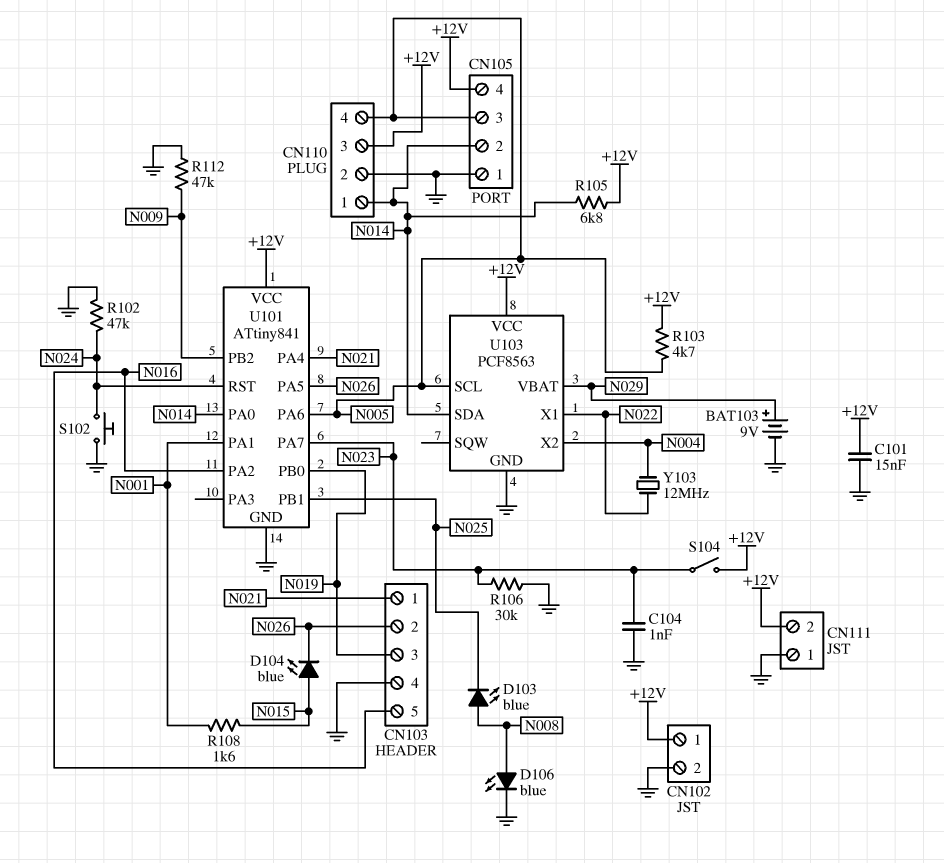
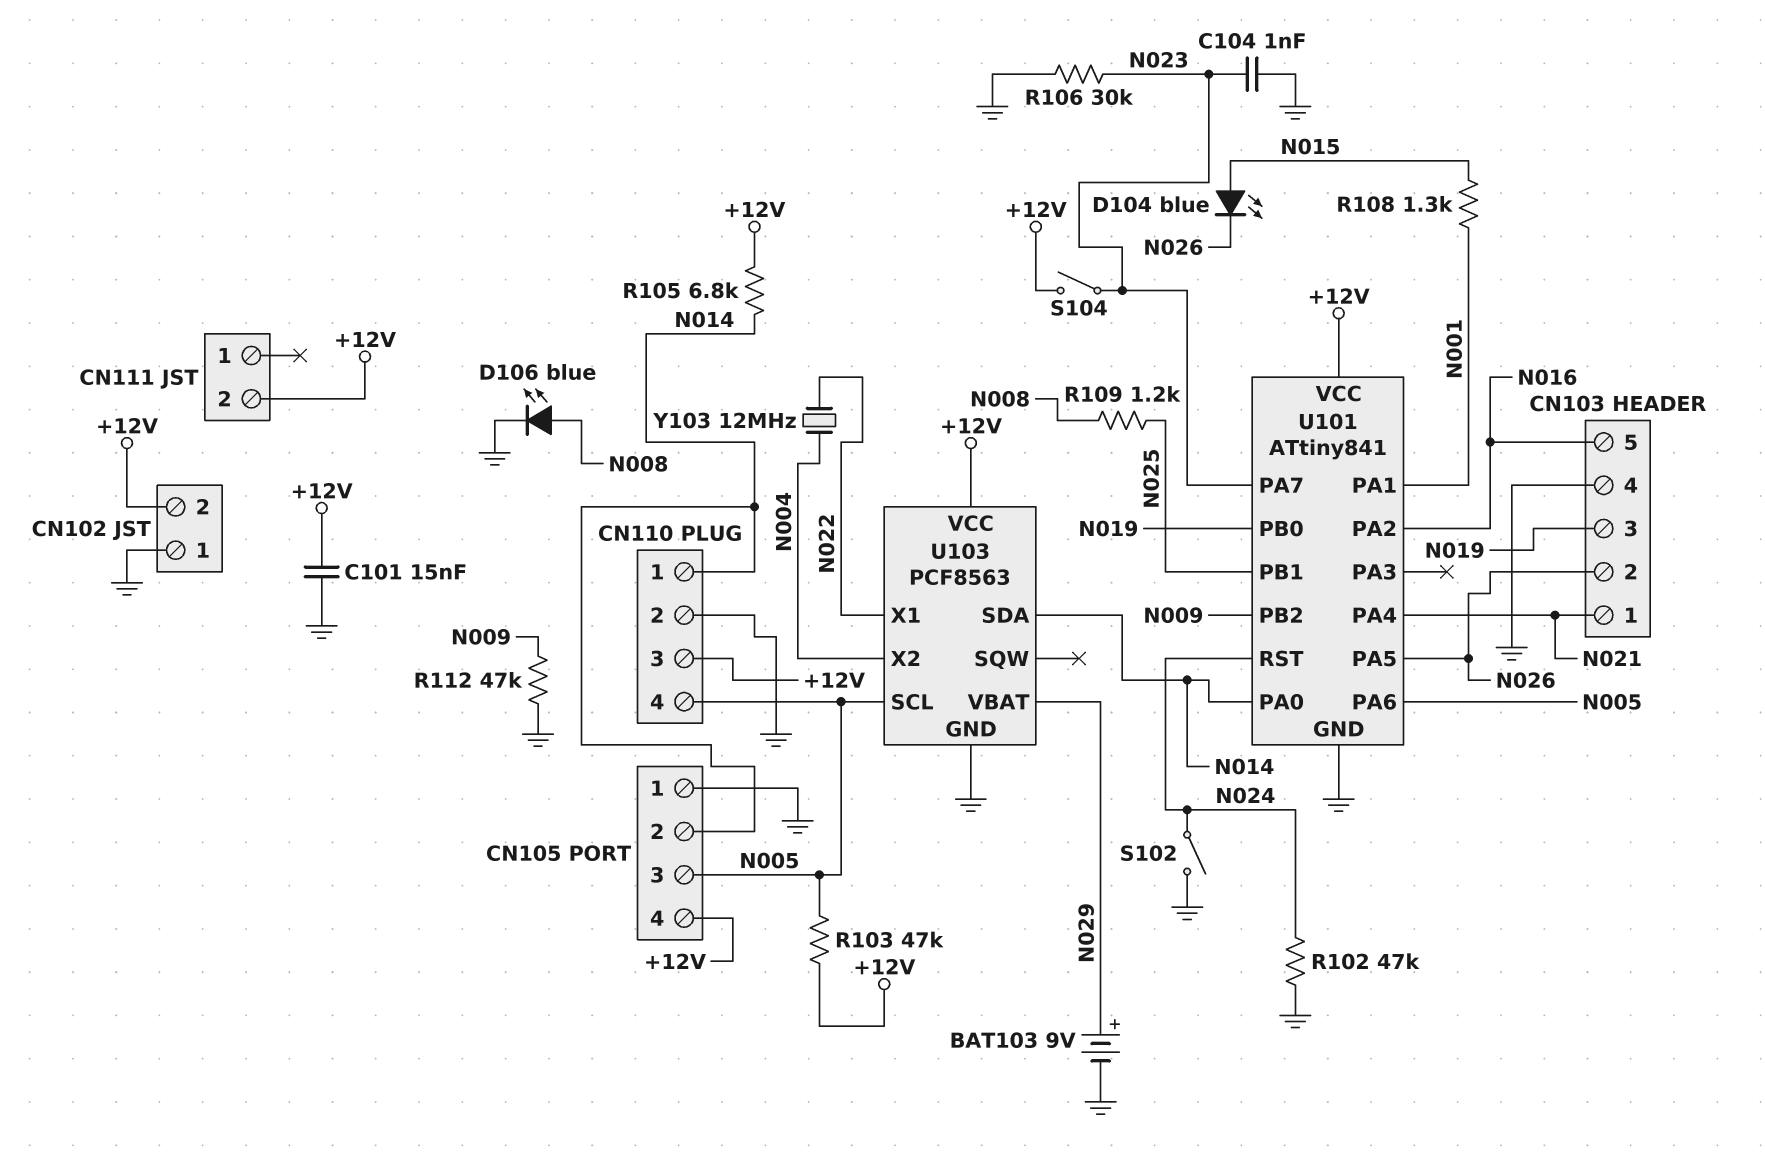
CN102 pin 1: +12V -> GND
CN102 pin 2: GND -> +12V
CN111 pin 1: GND -> none
D103: LED blue (A N008, K N025) -> none
R103: 4.7k (+12V, N005) -> 47k (+12V, N005)
R108: 1.6k (N001, N015) -> 1.3k (N001, N015)
R109: none -> 1.2k (N008, N025)
S102: button (GND, N024) -> switch (GND, N024)

